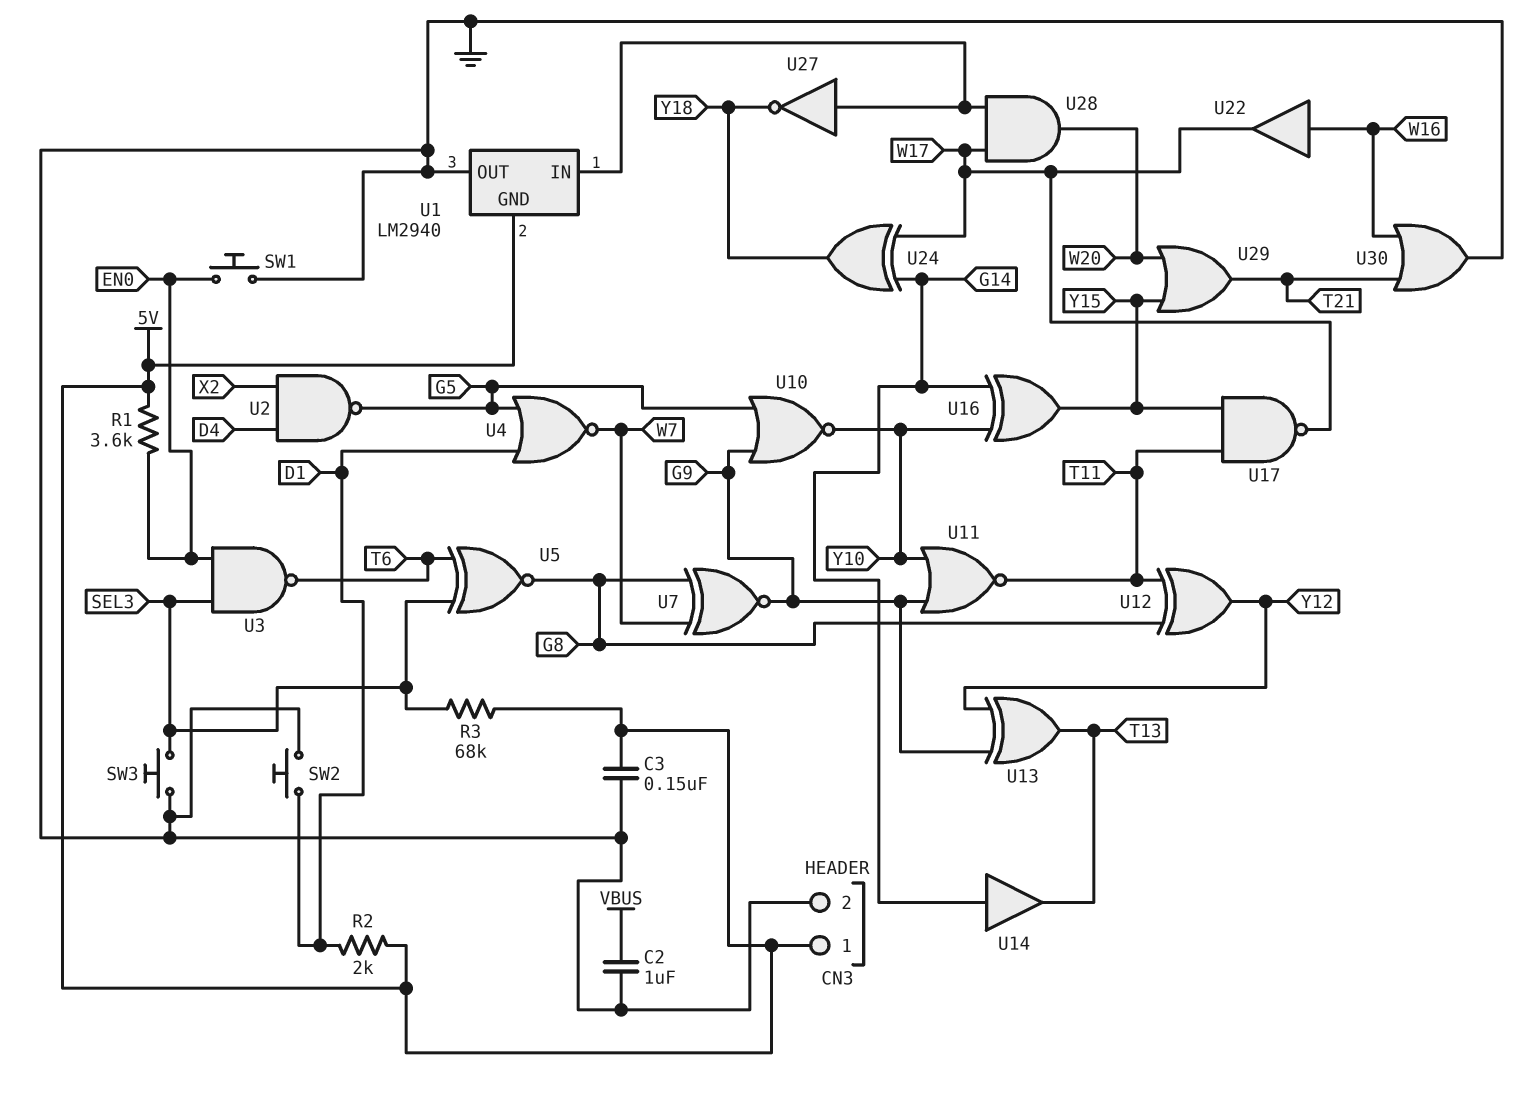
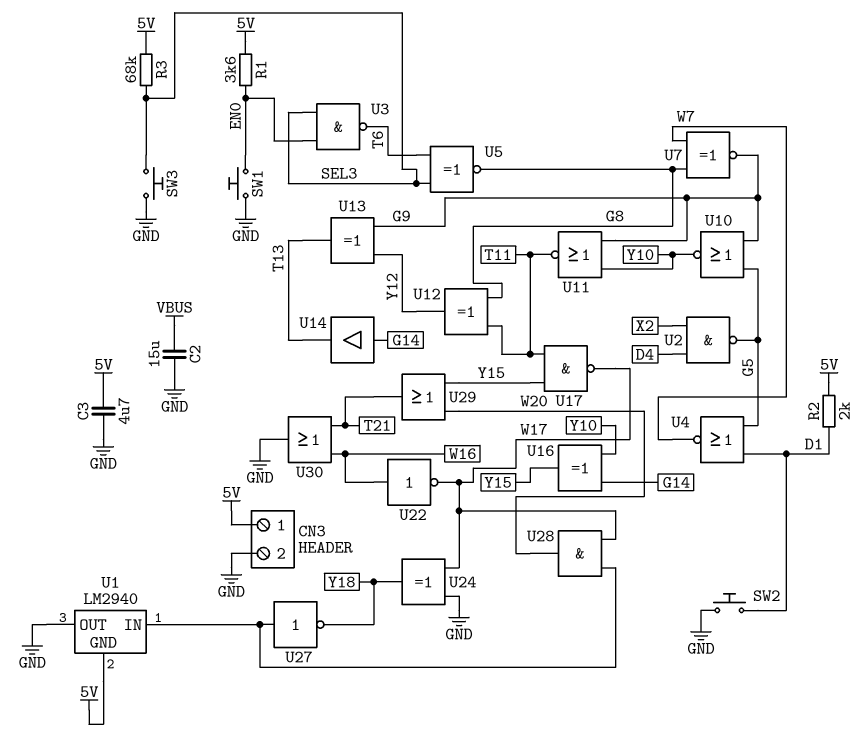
C2: 1uF (GND, VBUS) -> 15uF (GND, VBUS)
C3: 150nF (5V, GND) -> 4.7uF (5V, GND)
U22: buffer (in W16, out W17) -> NOT (in W16, out W17)
U24: XOR (in G14, in W17, out Y18) -> XOR (in GND, in W17, out Y18)

